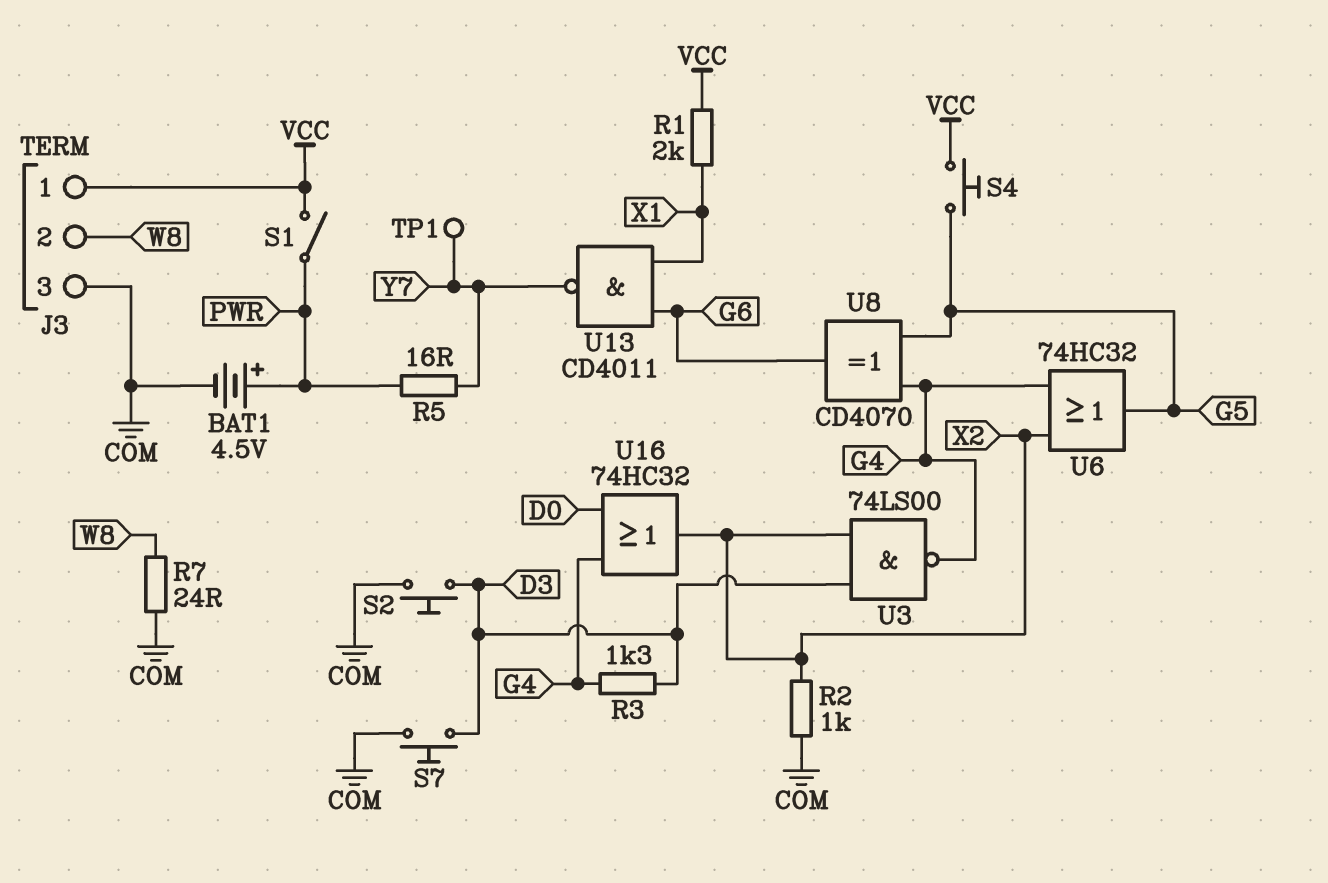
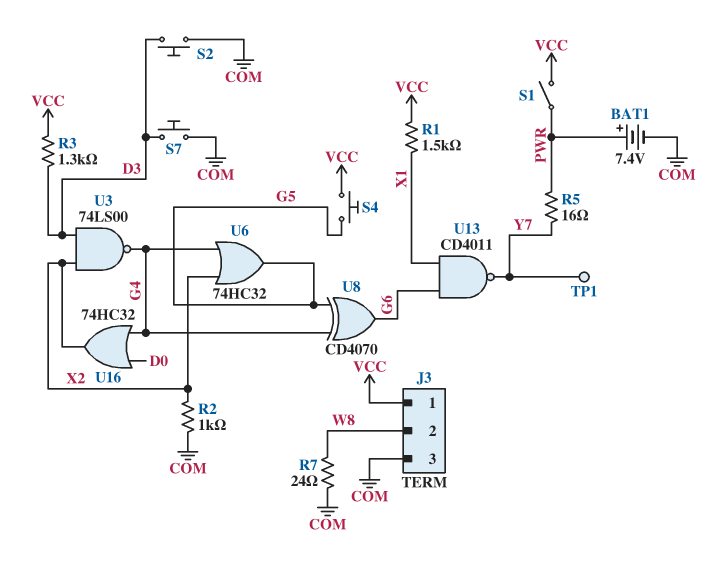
BAT1: 4.5V (plus PWR, minus COM) -> 7.4V (plus PWR, minus COM)
R1: 2k (VCC, X1) -> 1.5k (VCC, X1)
R3: 1.3k (D3, G4) -> 1.3k (D3, VCC)

